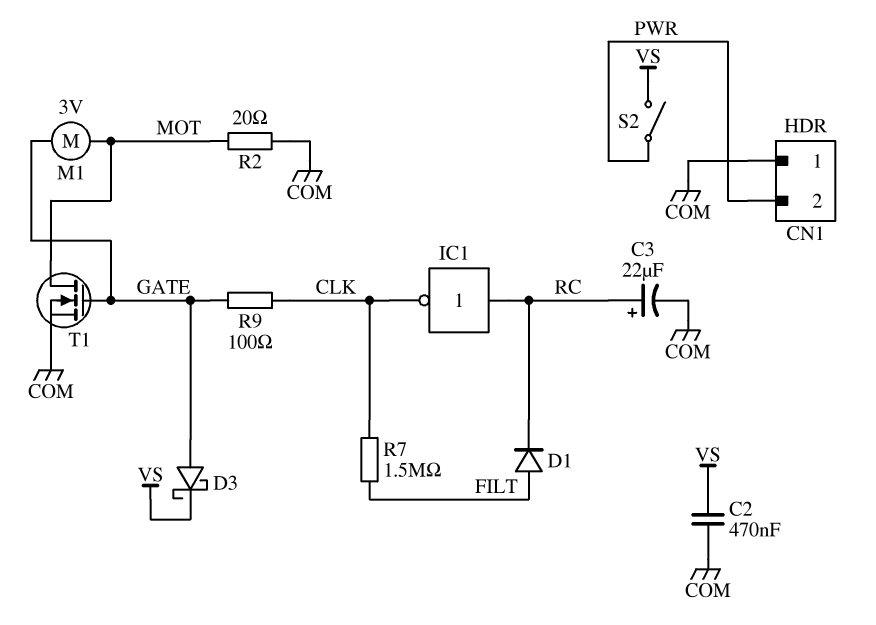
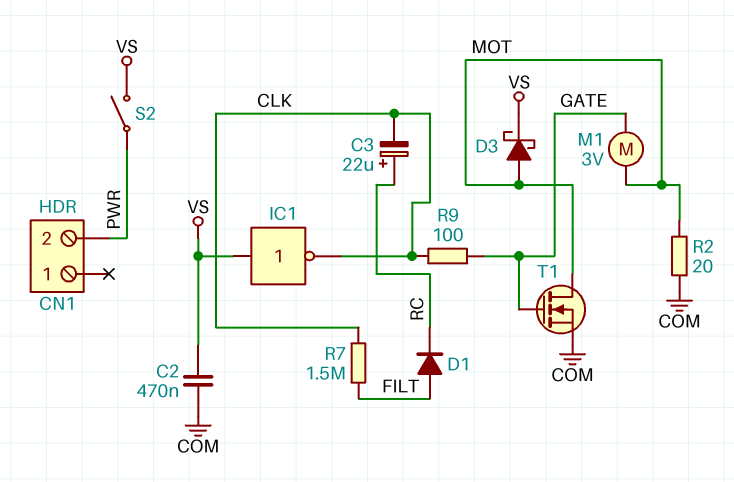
C3: 22uF (plus RC, minus COM) -> 22uF (plus RC, minus CLK)
CN1 pin 1: COM -> none
D3: schottky (A GATE, K VS) -> schottky (A MOT, K VS)
IC1: NOT (in RC, out CLK) -> NOT (in VS, out CLK)

